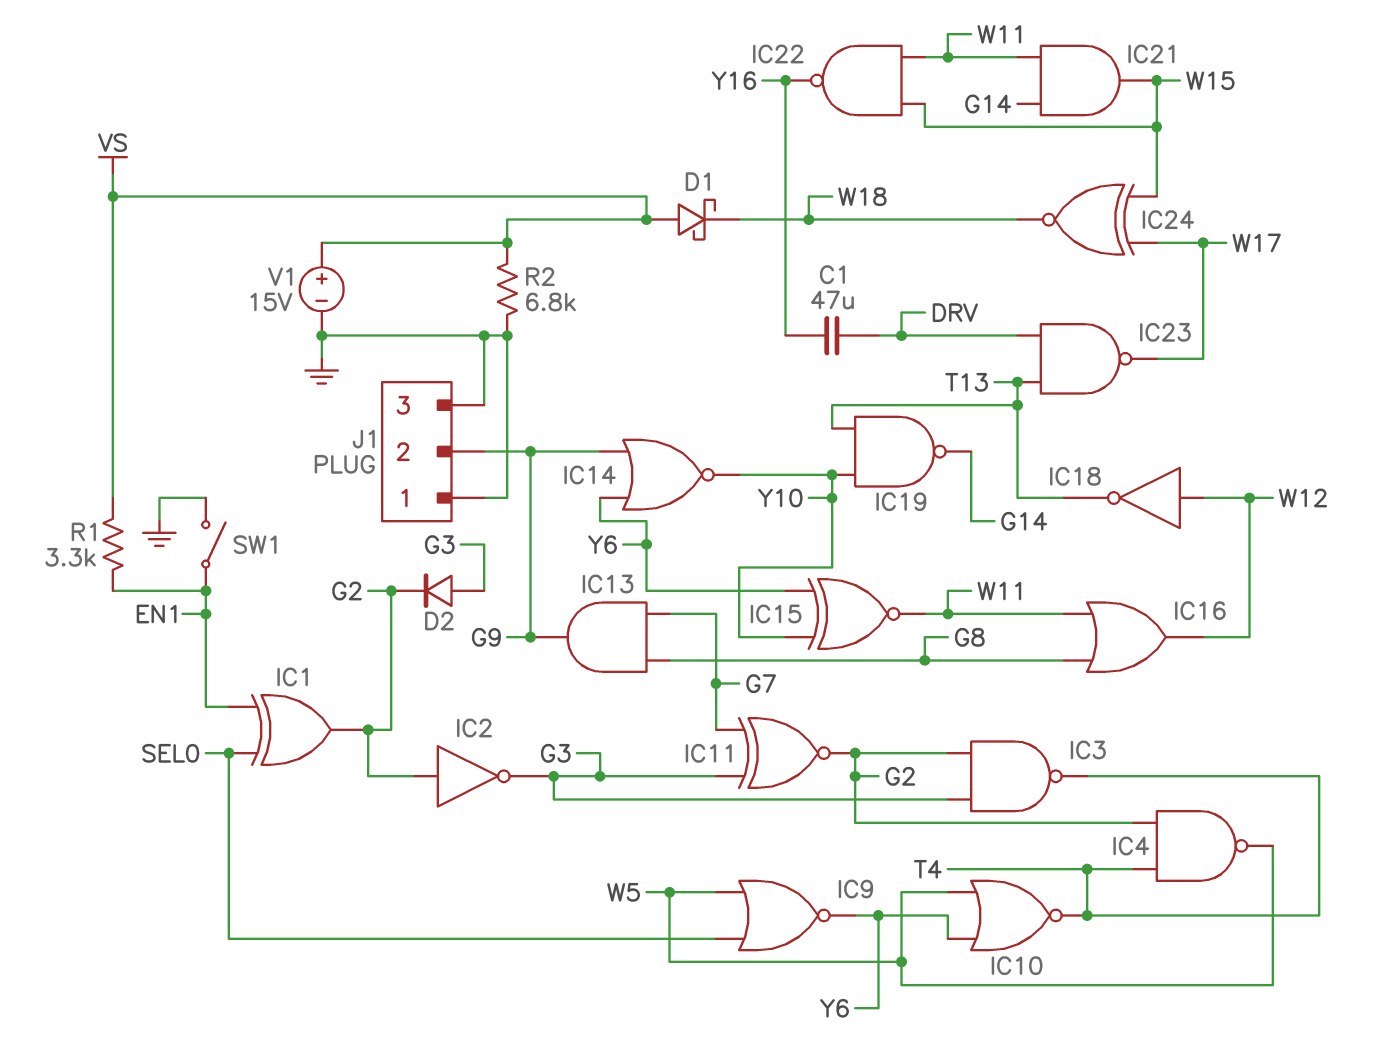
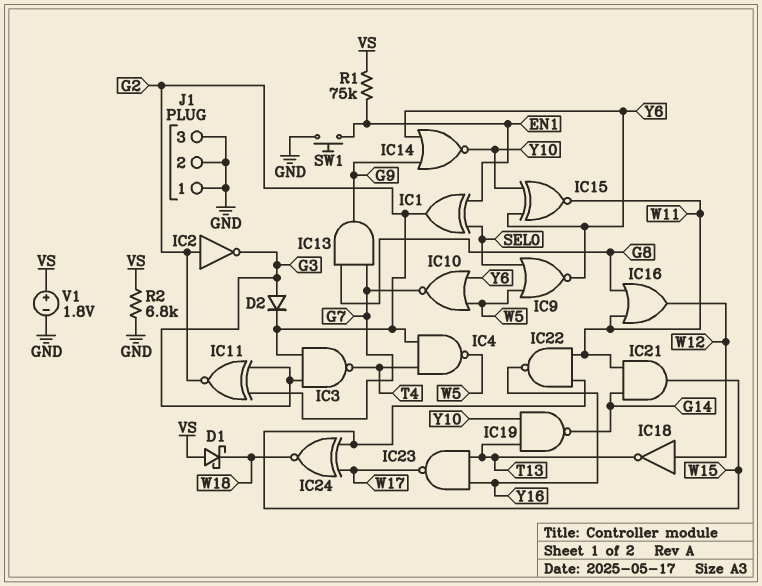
C1: 47uF (DRV, Y16) -> none
IC10: NOR (in W5, in Y6, out T4) -> NOR (in W5, in Y6, out G7)
IC23: NAND (in DRV, in T13, out W17) -> NAND (in T13, in Y16, out W17)
J1 pin 2: G9 -> GND
R1: 3.3k (EN1, VS) -> 75k (EN1, VS)
SW1: switch (EN1, GND) -> button (EN1, GND)
V1: 15V (plus VS, minus GND) -> 1.8V (plus VS, minus GND)

